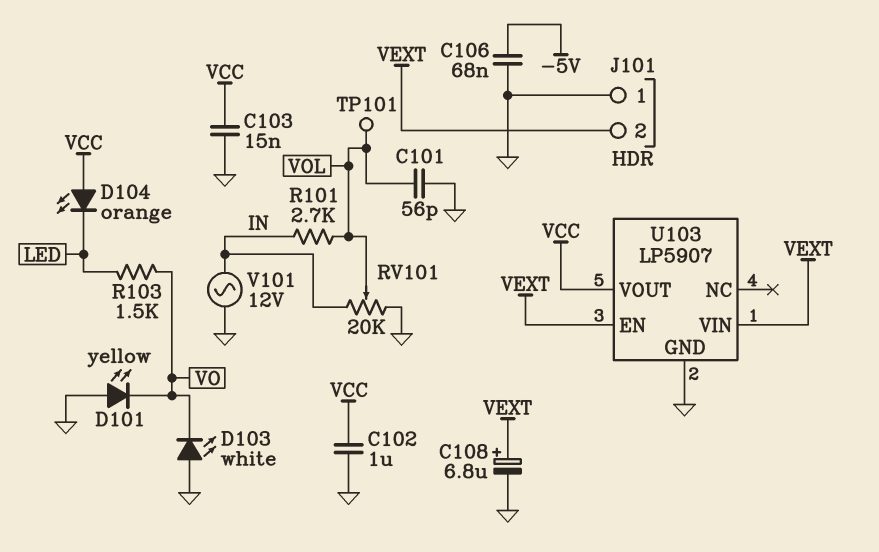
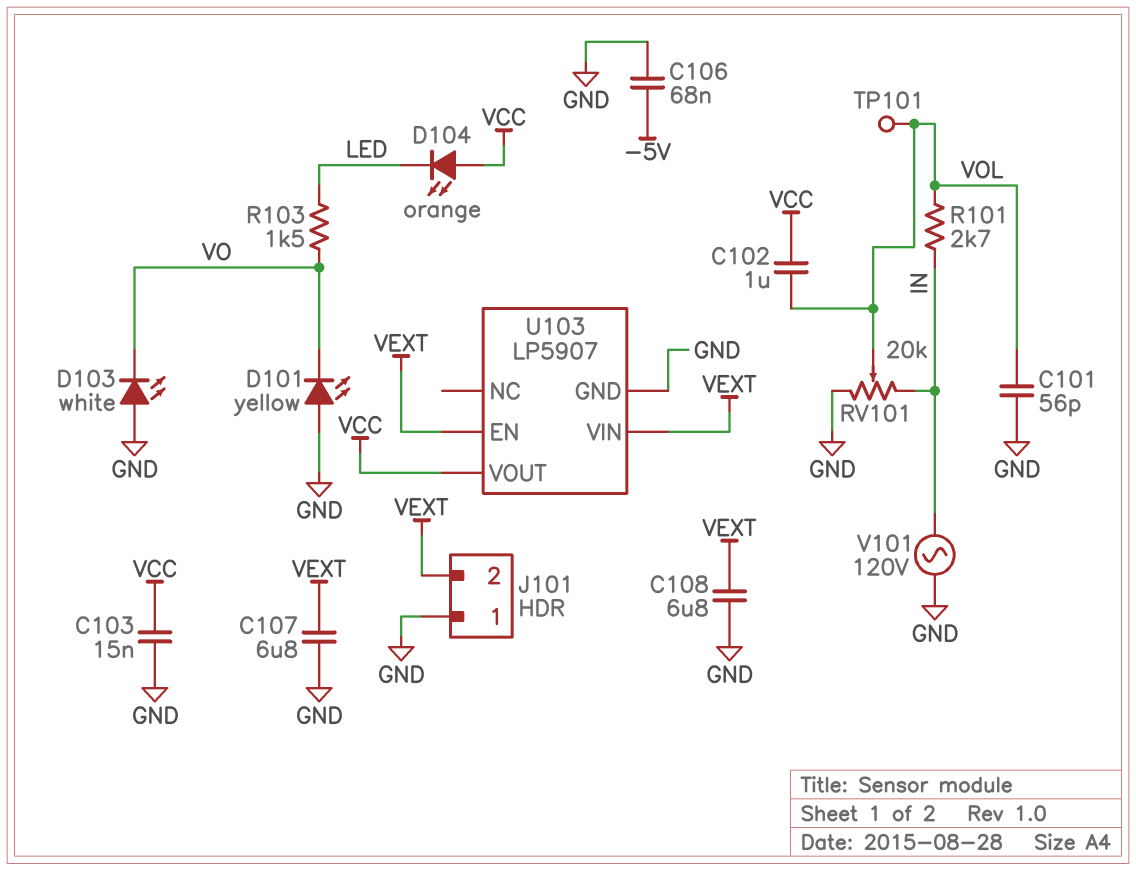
C102: 1uF (GND, VCC) -> 1uF (VCC, VOL)
C107: none -> 6.8uF (GND, VEXT)
C108: 6.8uF (plus VEXT, minus GND) -> 6.8uF (GND, VEXT)
V101: AC 12V (GND, IN) -> AC 120V (GND, IN)

